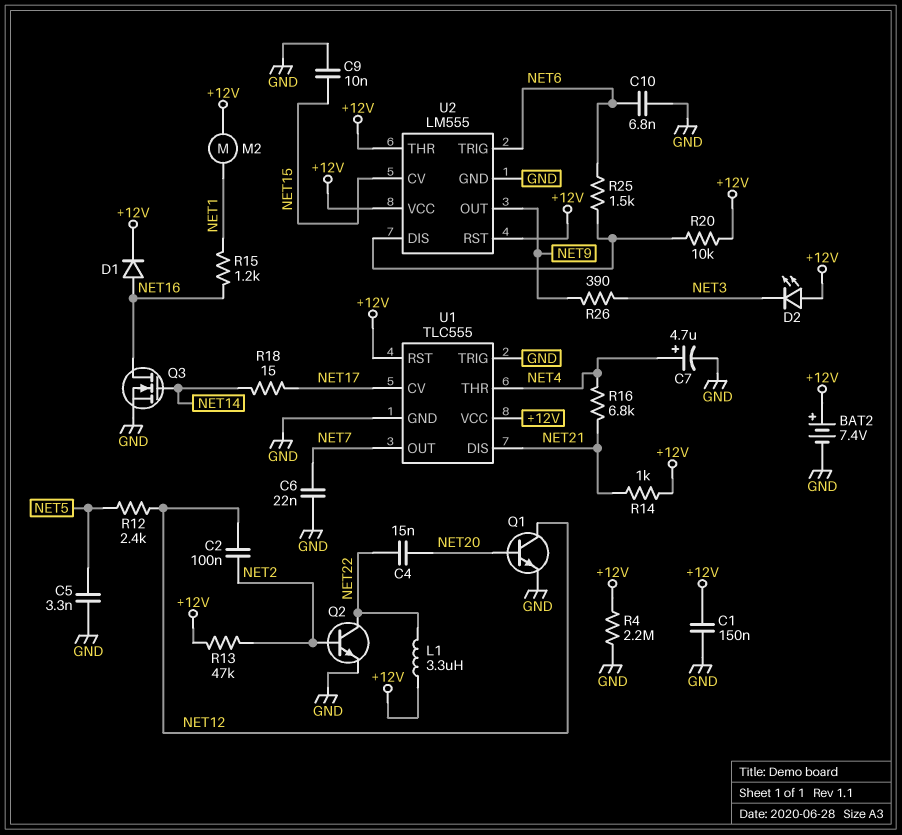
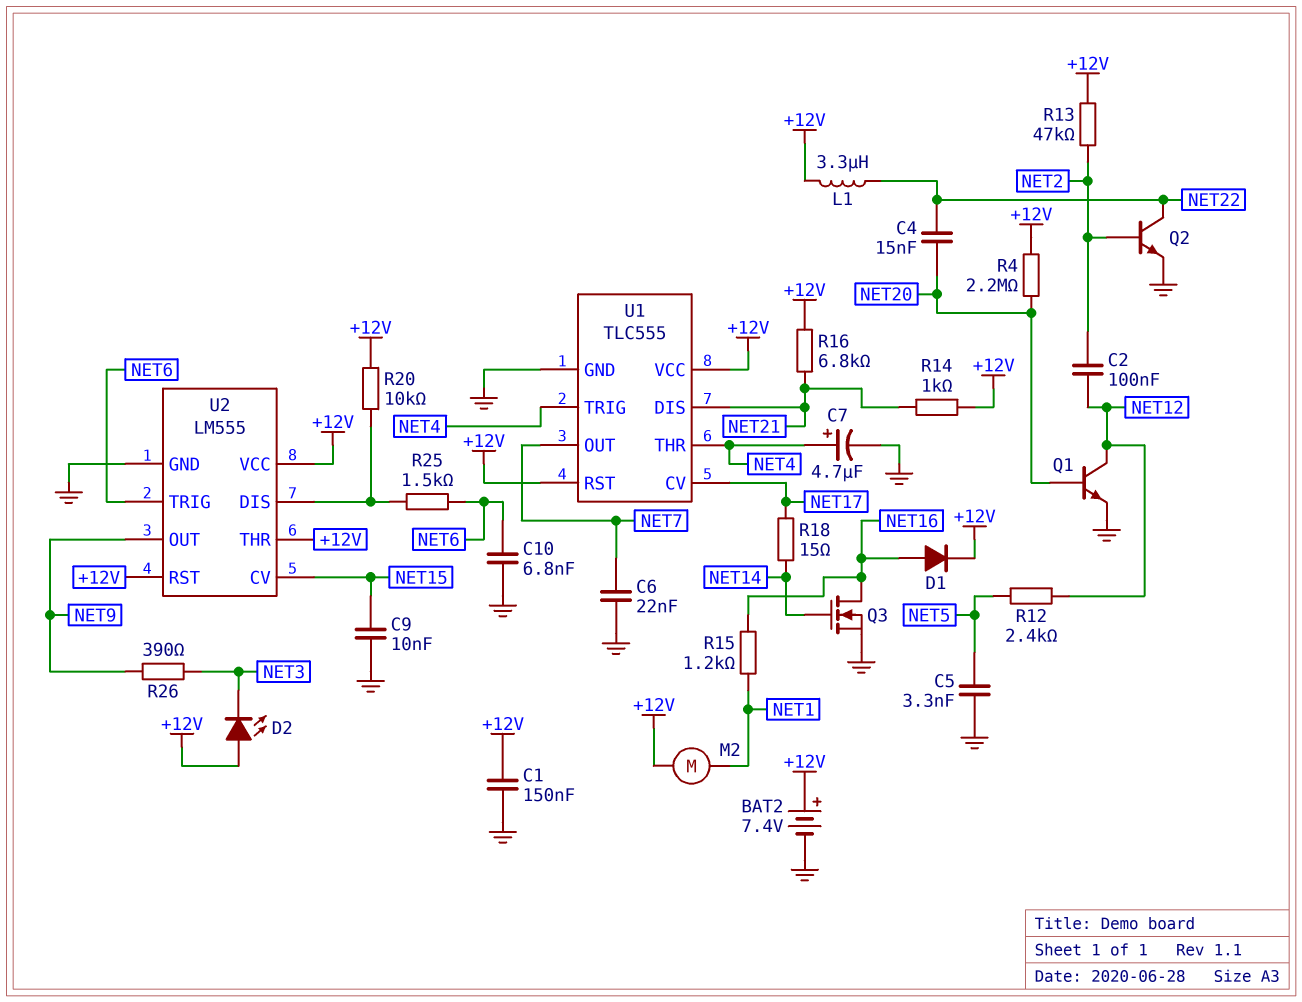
R4: 2.2M (+12V, GND) -> 2.2M (+12V, NET20)
R16: 6.8k (NET4, NET21) -> 6.8k (+12V, NET21)
U1 pin TRIG: GND -> NET4

